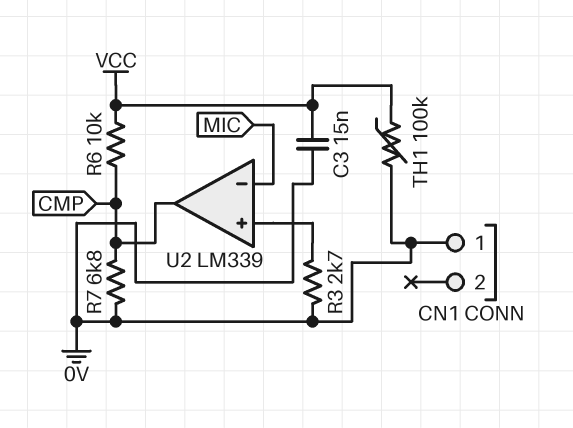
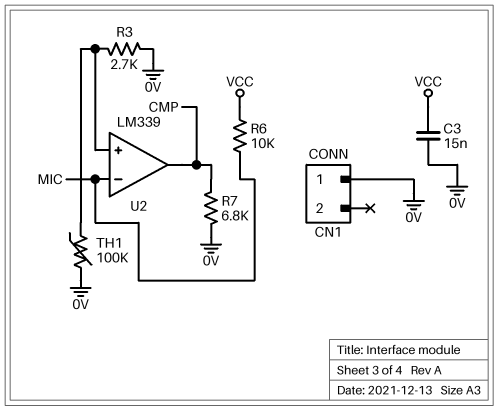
R6: 10k (CMP, VCC) -> 10k (MIC, VCC)
TH1: 100k (0V, VCC) -> 100k (0V, U2/in+)

